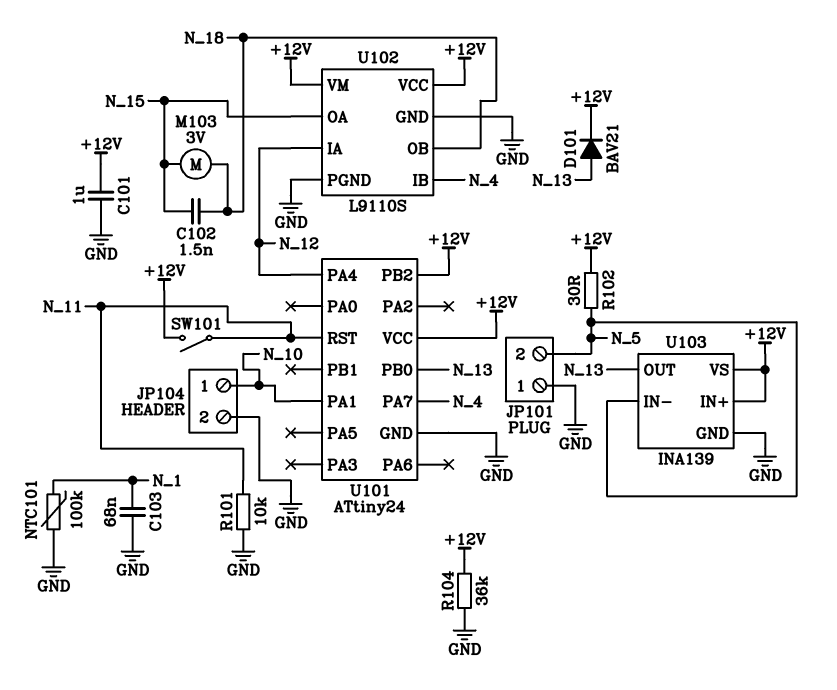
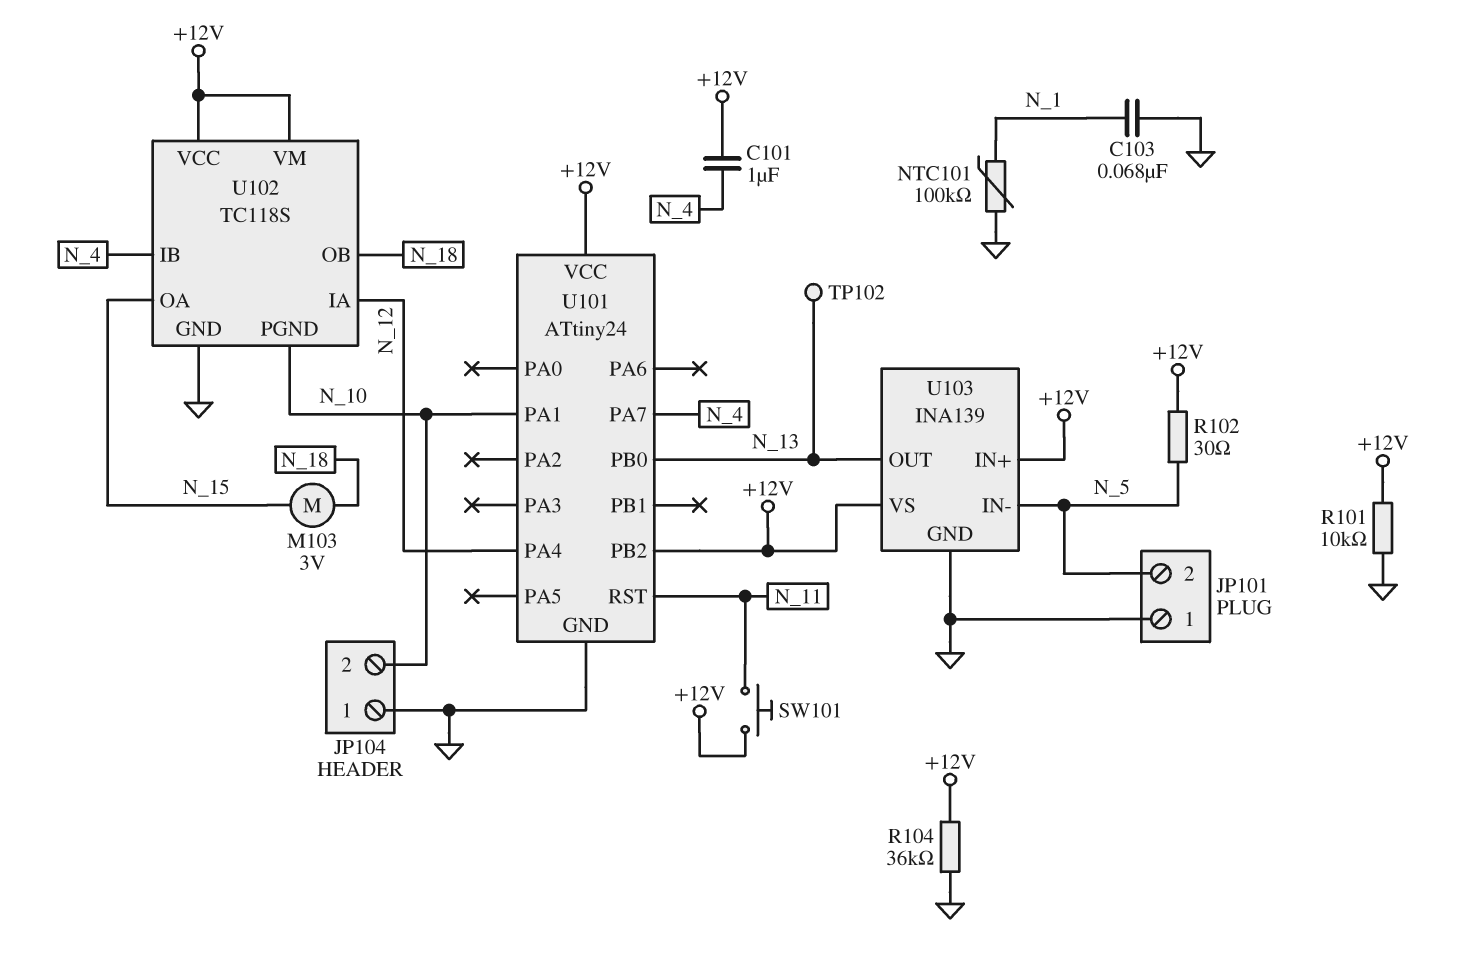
C101: 1uF (+12V, GND) -> 1uF (+12V, N_4)
C102: 1.5nF (N_15, N_18) -> none
D101: diode BAV21 (A N_13, K +12V) -> none
JP104 pin 1: N_10 -> GND
JP104 pin 2: GND -> N_10
R101: 10k (GND, N_11) -> 10k (+12V, GND)
SW101: switch (+12V, N_11) -> button (+12V, N_11)
TP102: none -> test point (N_13)
U102: L9110S -> TC118S
U102 pin PGND: GND -> N_10

